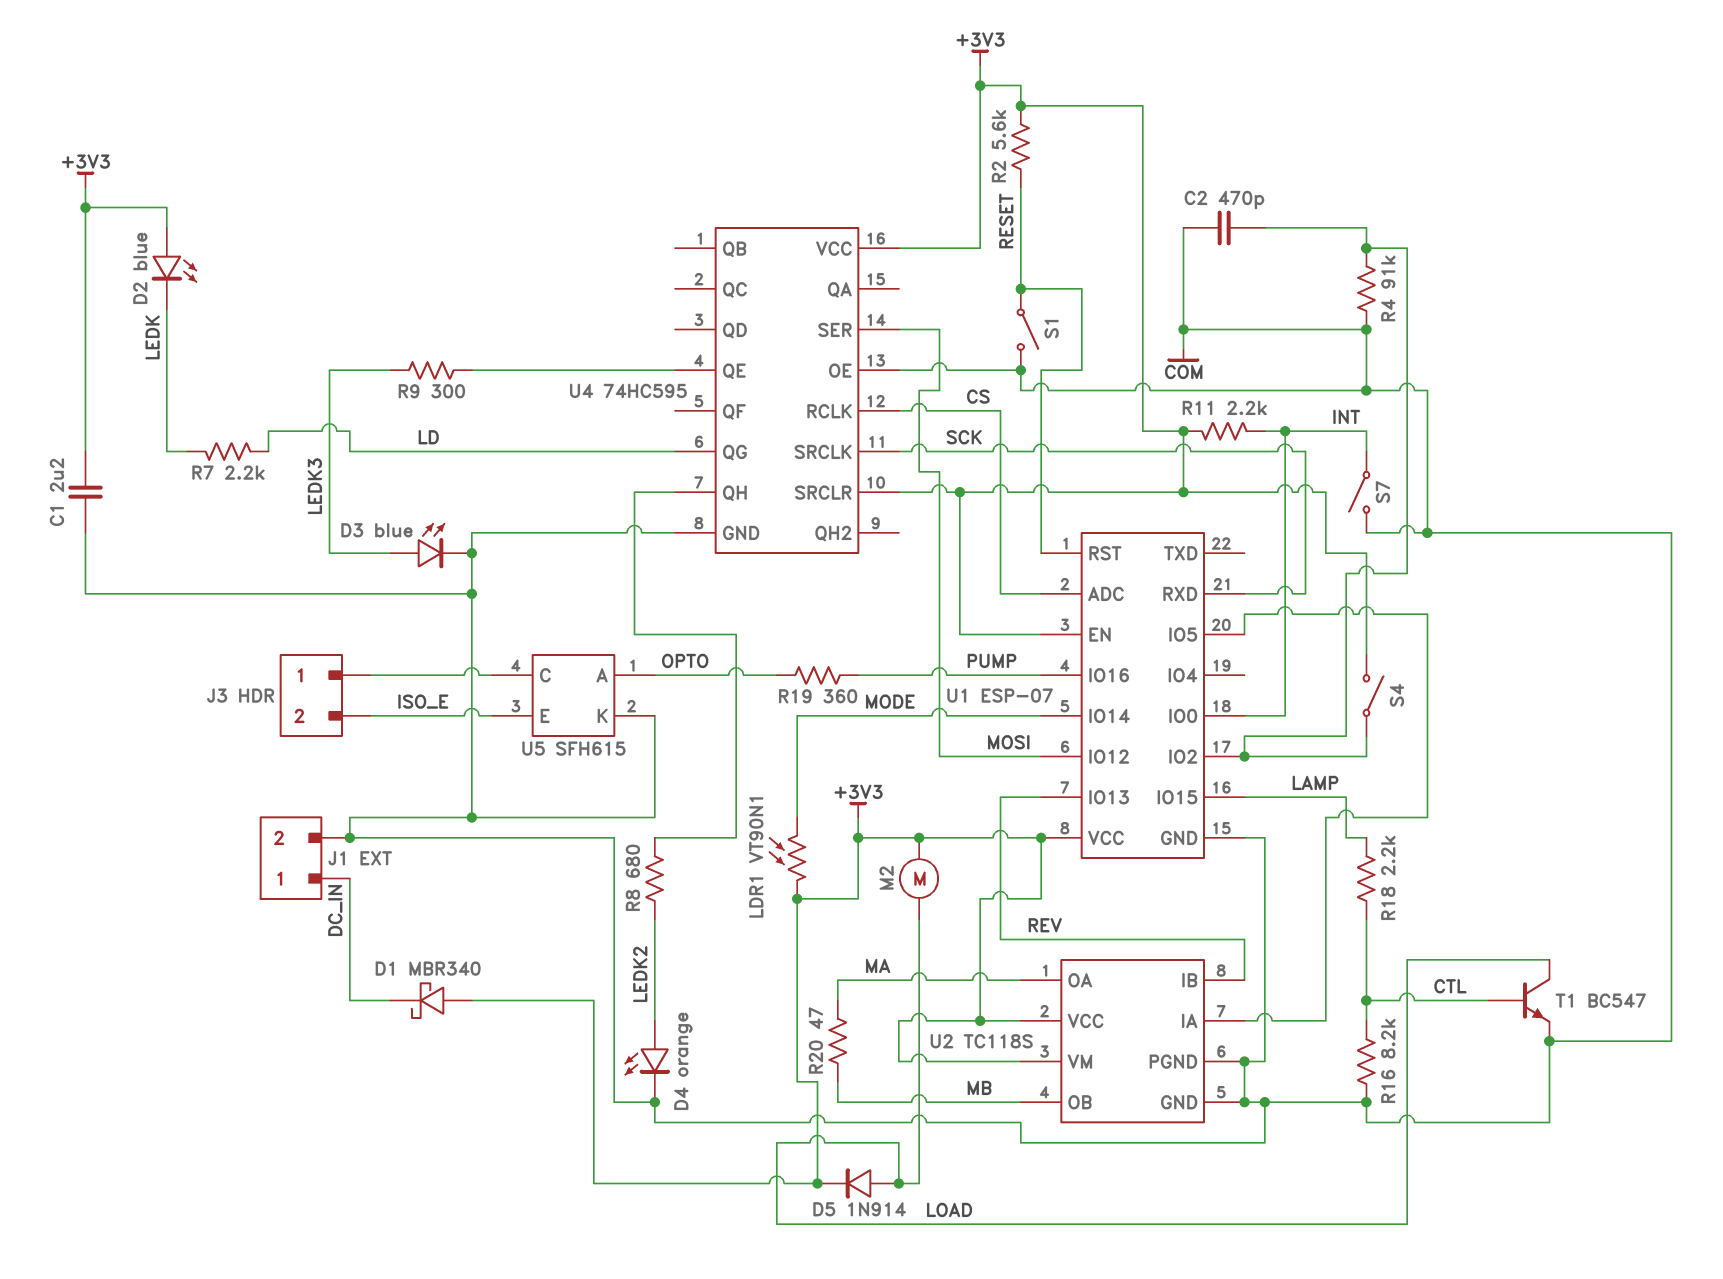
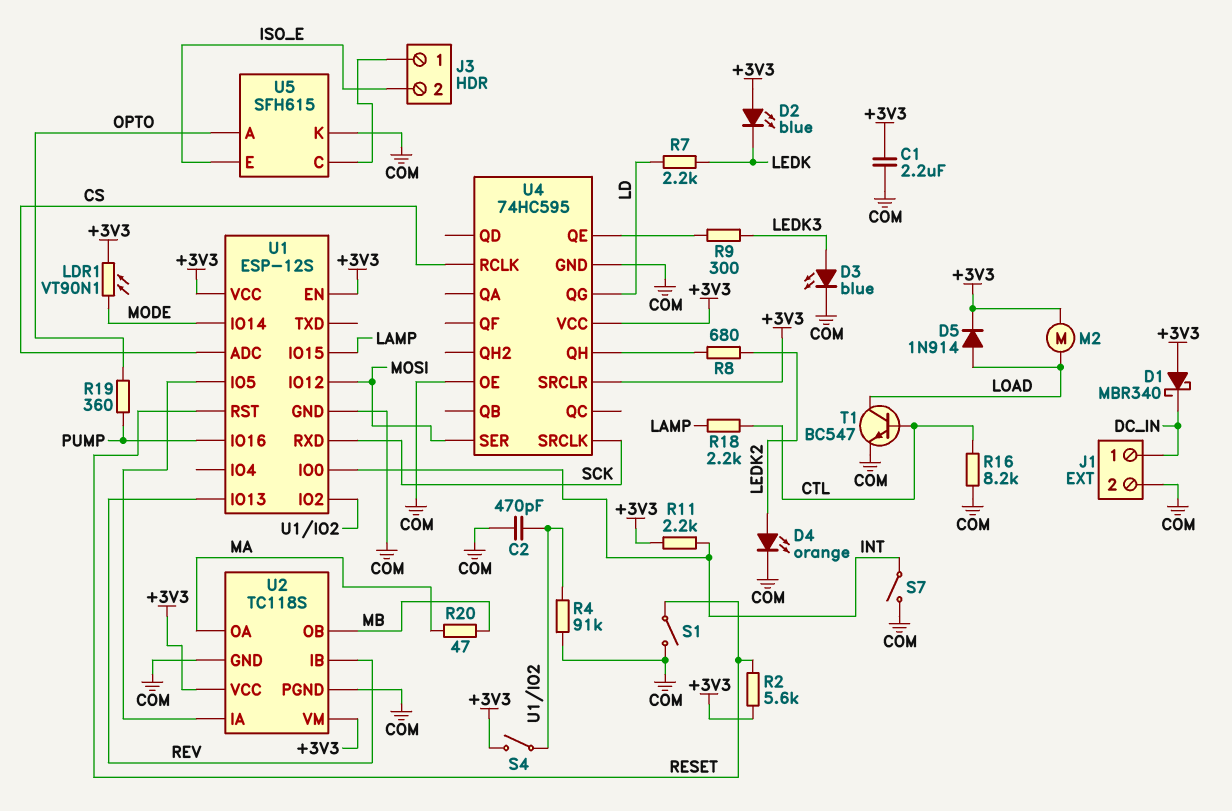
U1: ESP-07 -> ESP-12S

